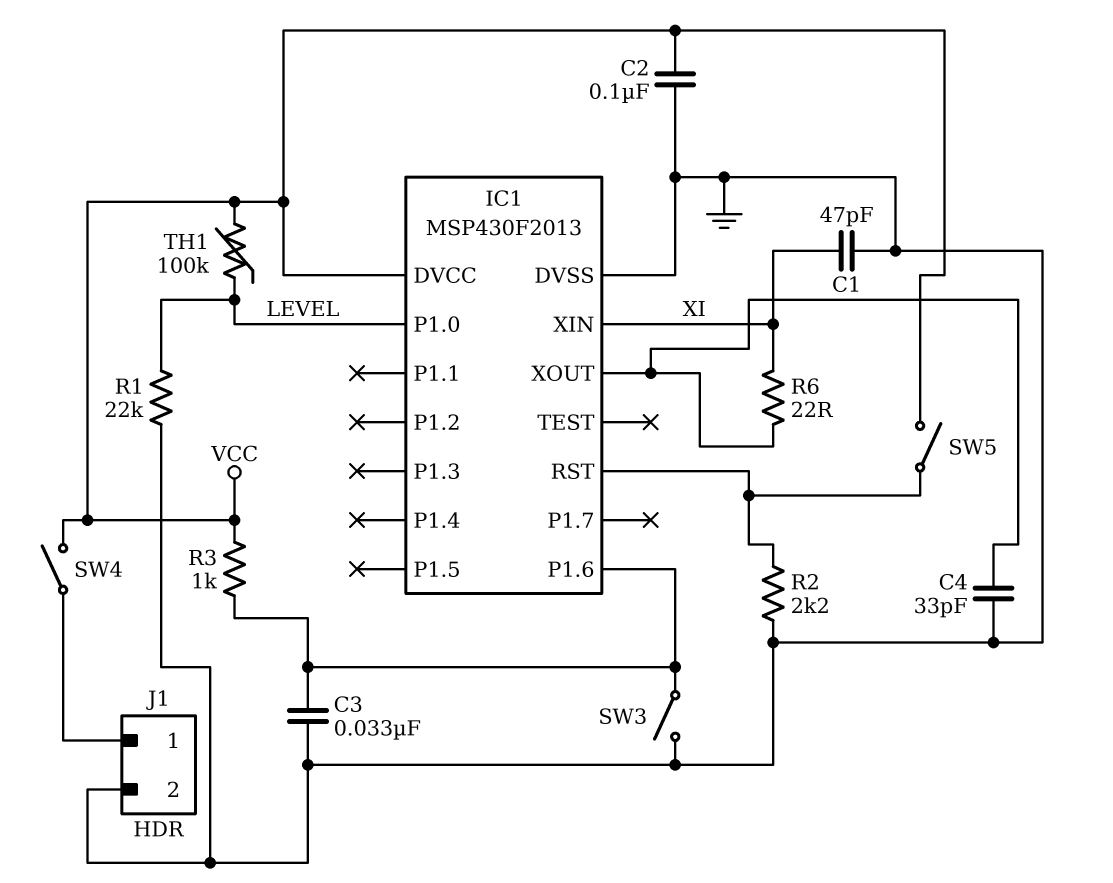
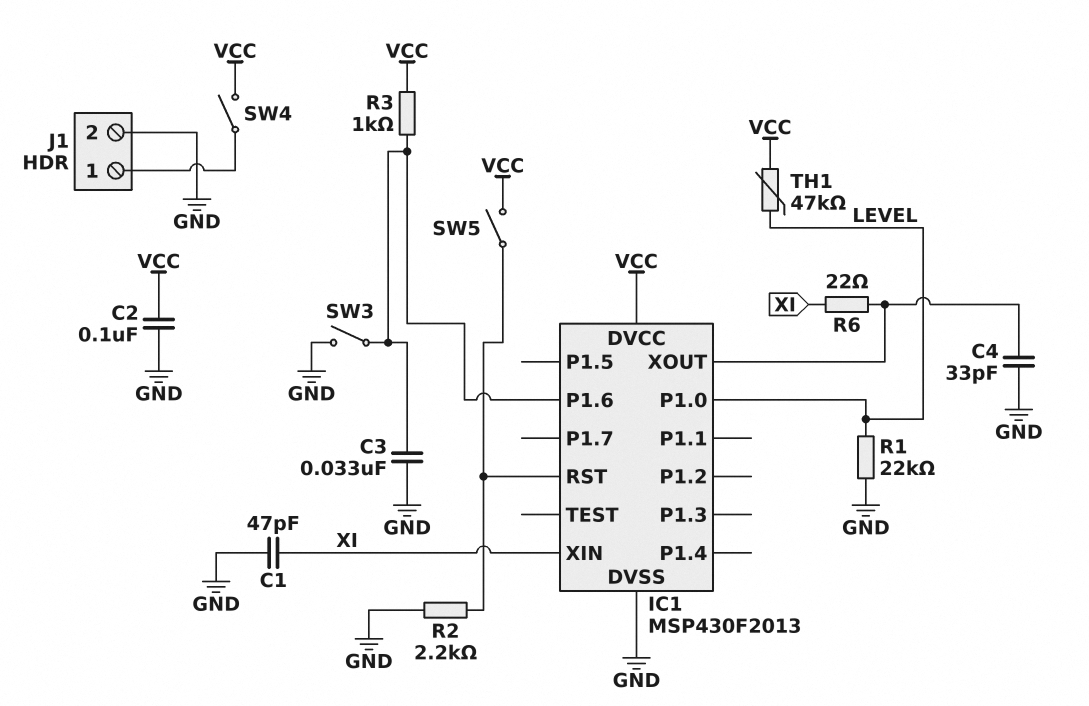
TH1: 100k (LEVEL, VCC) -> 47k (LEVEL, VCC)

